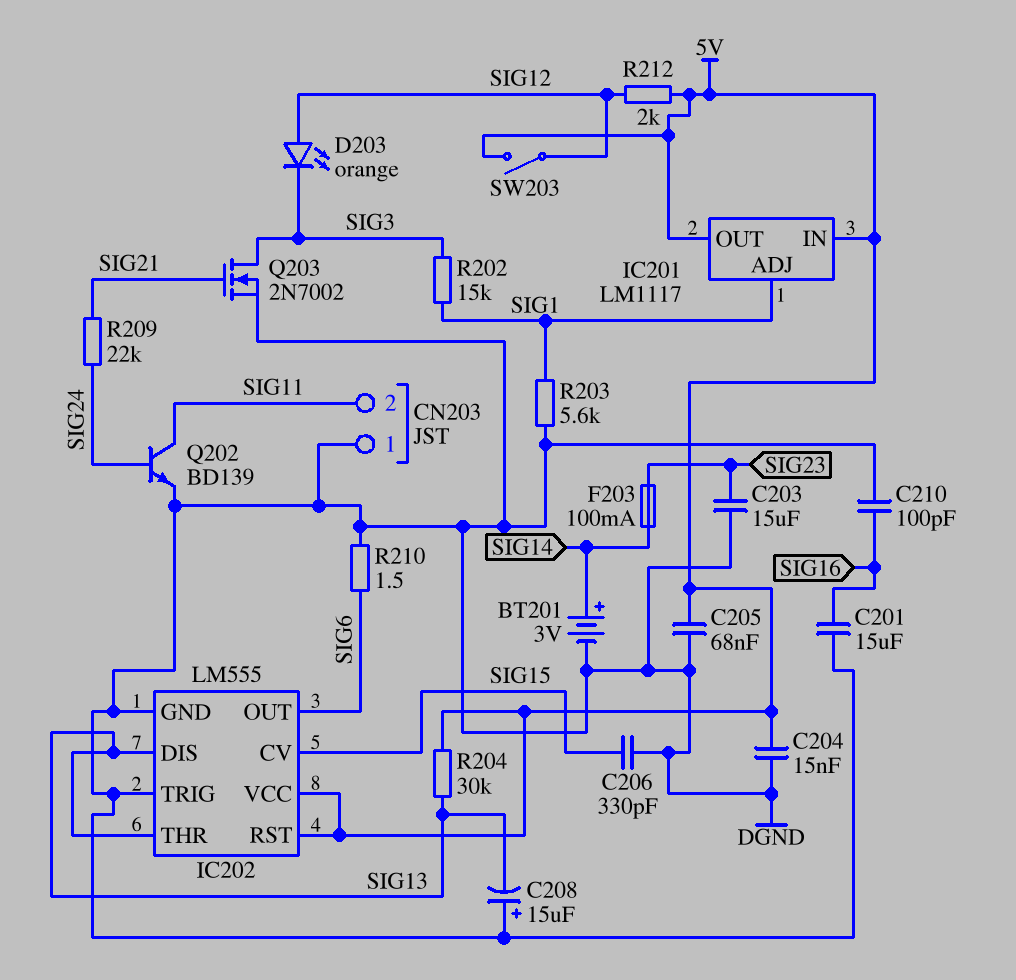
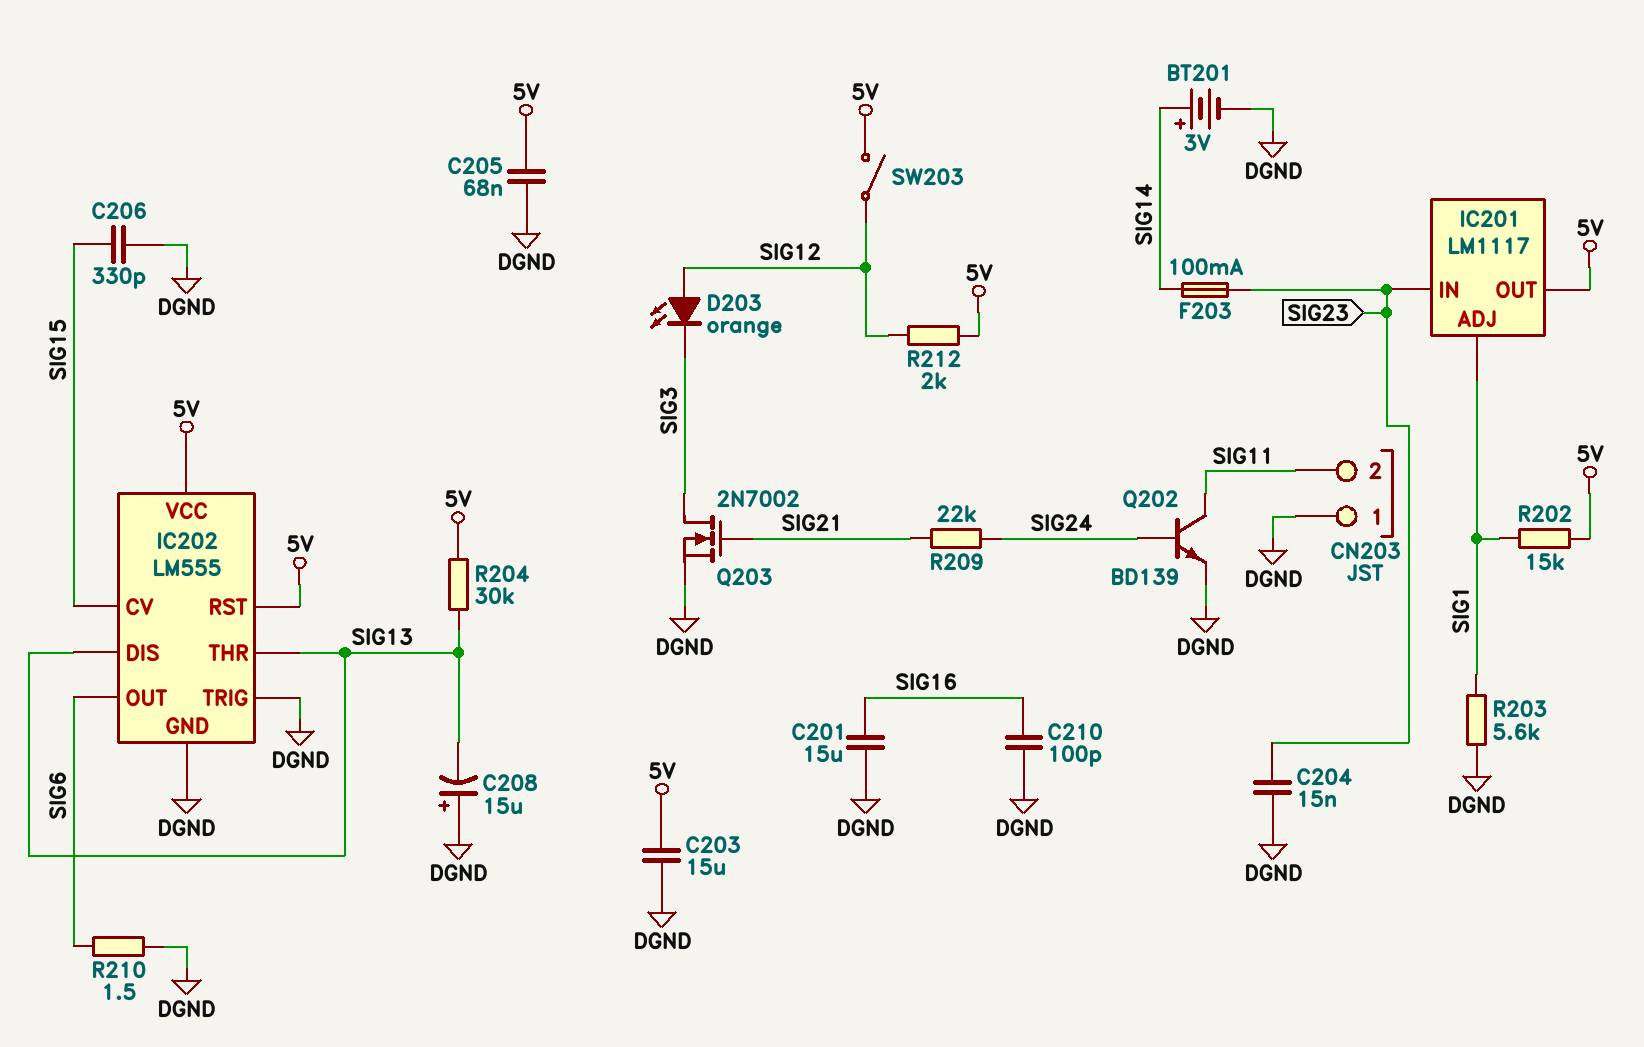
C203: 15uF (DGND, SIG23) -> 15uF (5V, DGND)
C204: 15nF (5V, DGND) -> 15nF (DGND, SIG23)
IC201 pin IN: 5V -> SIG23
R202: 15k (SIG1, SIG3) -> 15k (5V, SIG1)

